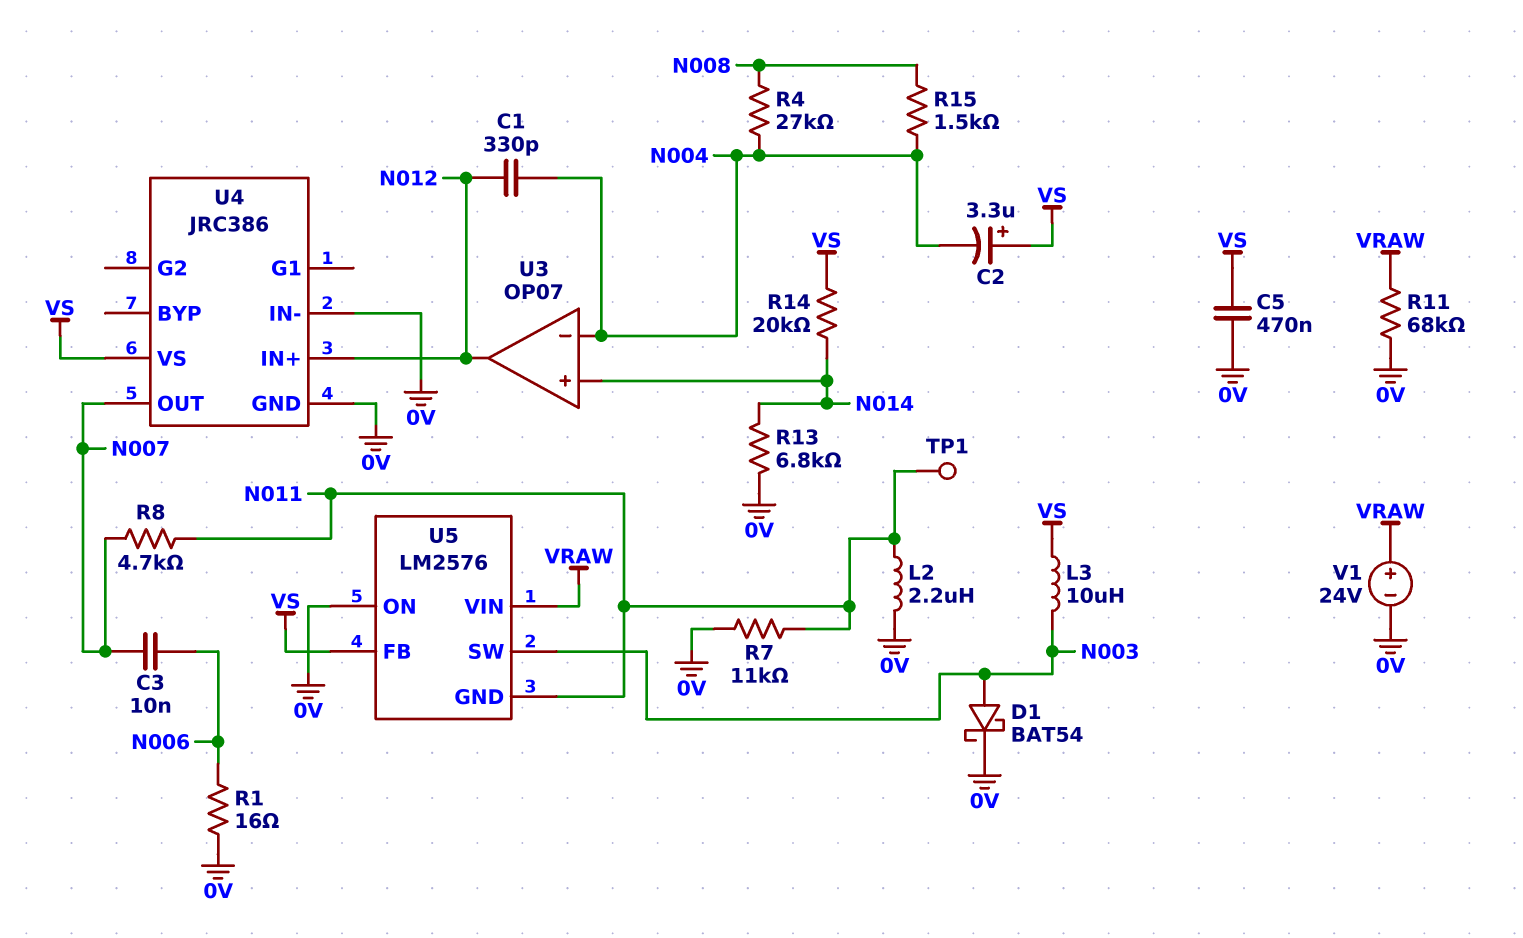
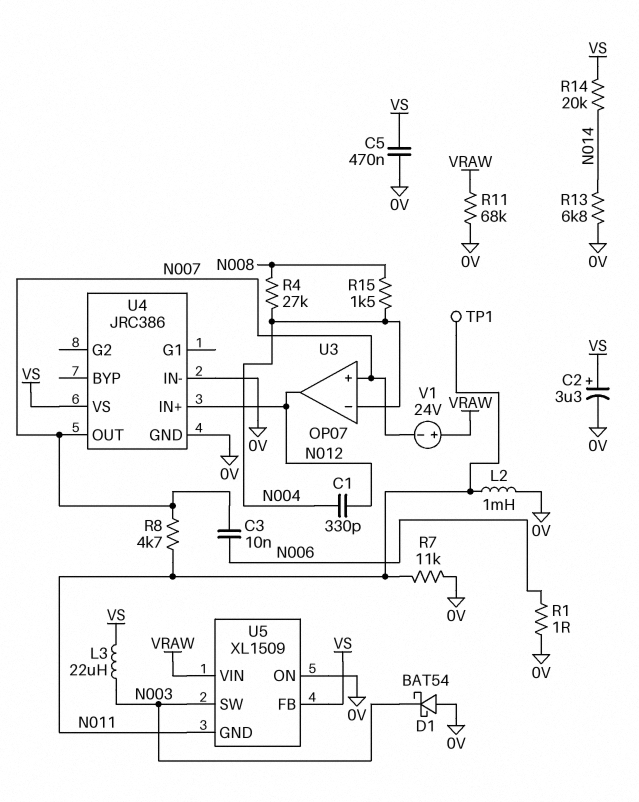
C2: 3.3uF (plus VS, minus N004) -> 3.3uF (plus VS, minus 0V)
D1: schottky BAT54 (A N003, K 0V) -> schottky BAT54 (A 0V, K N003)
L2: 2.2uH (0V, N011) -> 1mH (0V, N011)
L3: 10uH (N003, VS) -> 22uH (N003, VS)
R1: 16 (0V, N006) -> 1 (0V, N006)
U3 pin in+: N014 -> N007
U5: LM2576 -> XL1509
V1: 24V (plus VRAW, minus 0V) -> 24V (plus VRAW, minus N007)

